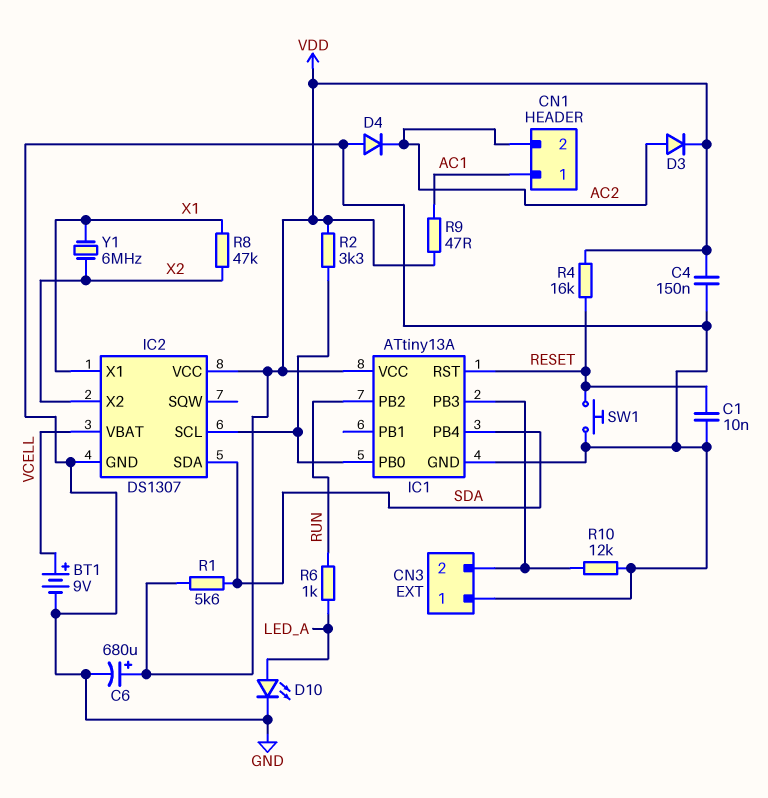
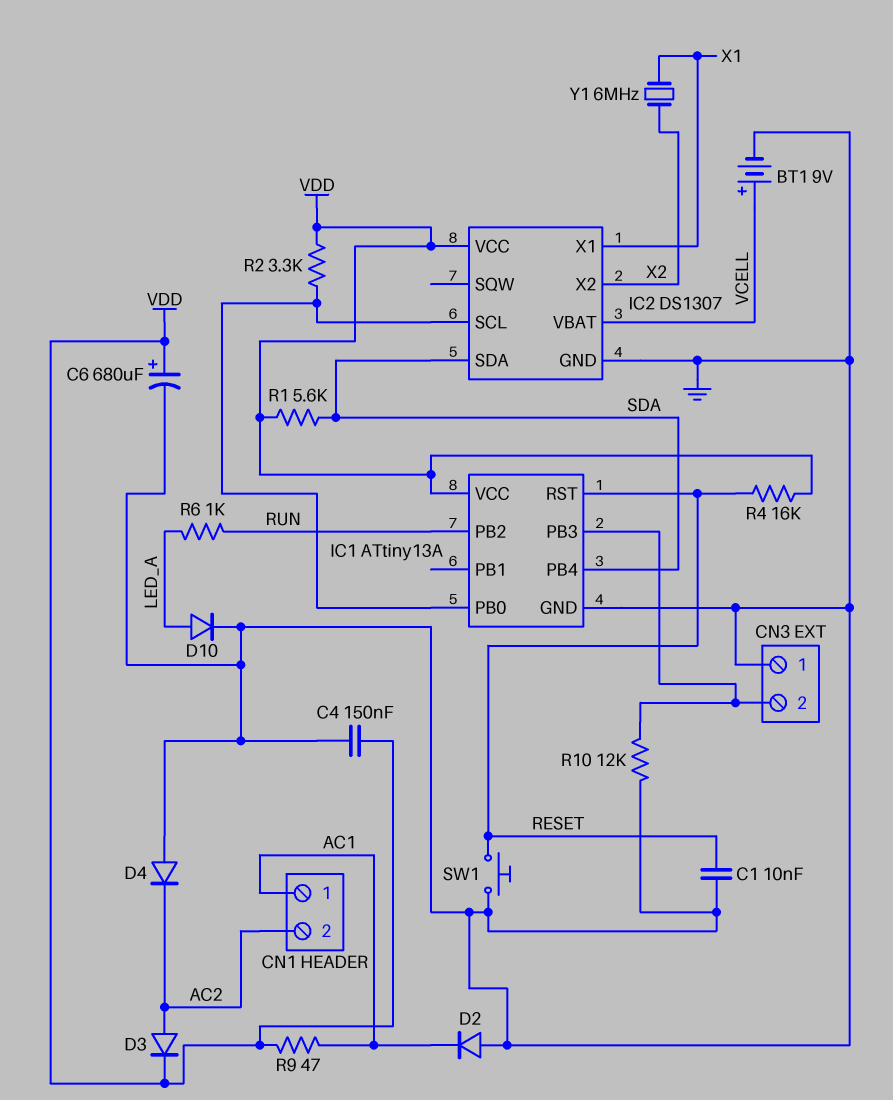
D2: none -> diode (A GND, K AC1)
D10: LED (A LED_A, K GND) -> diode (A LED_A, K GND)
R8: 47k (X1, X2) -> none

